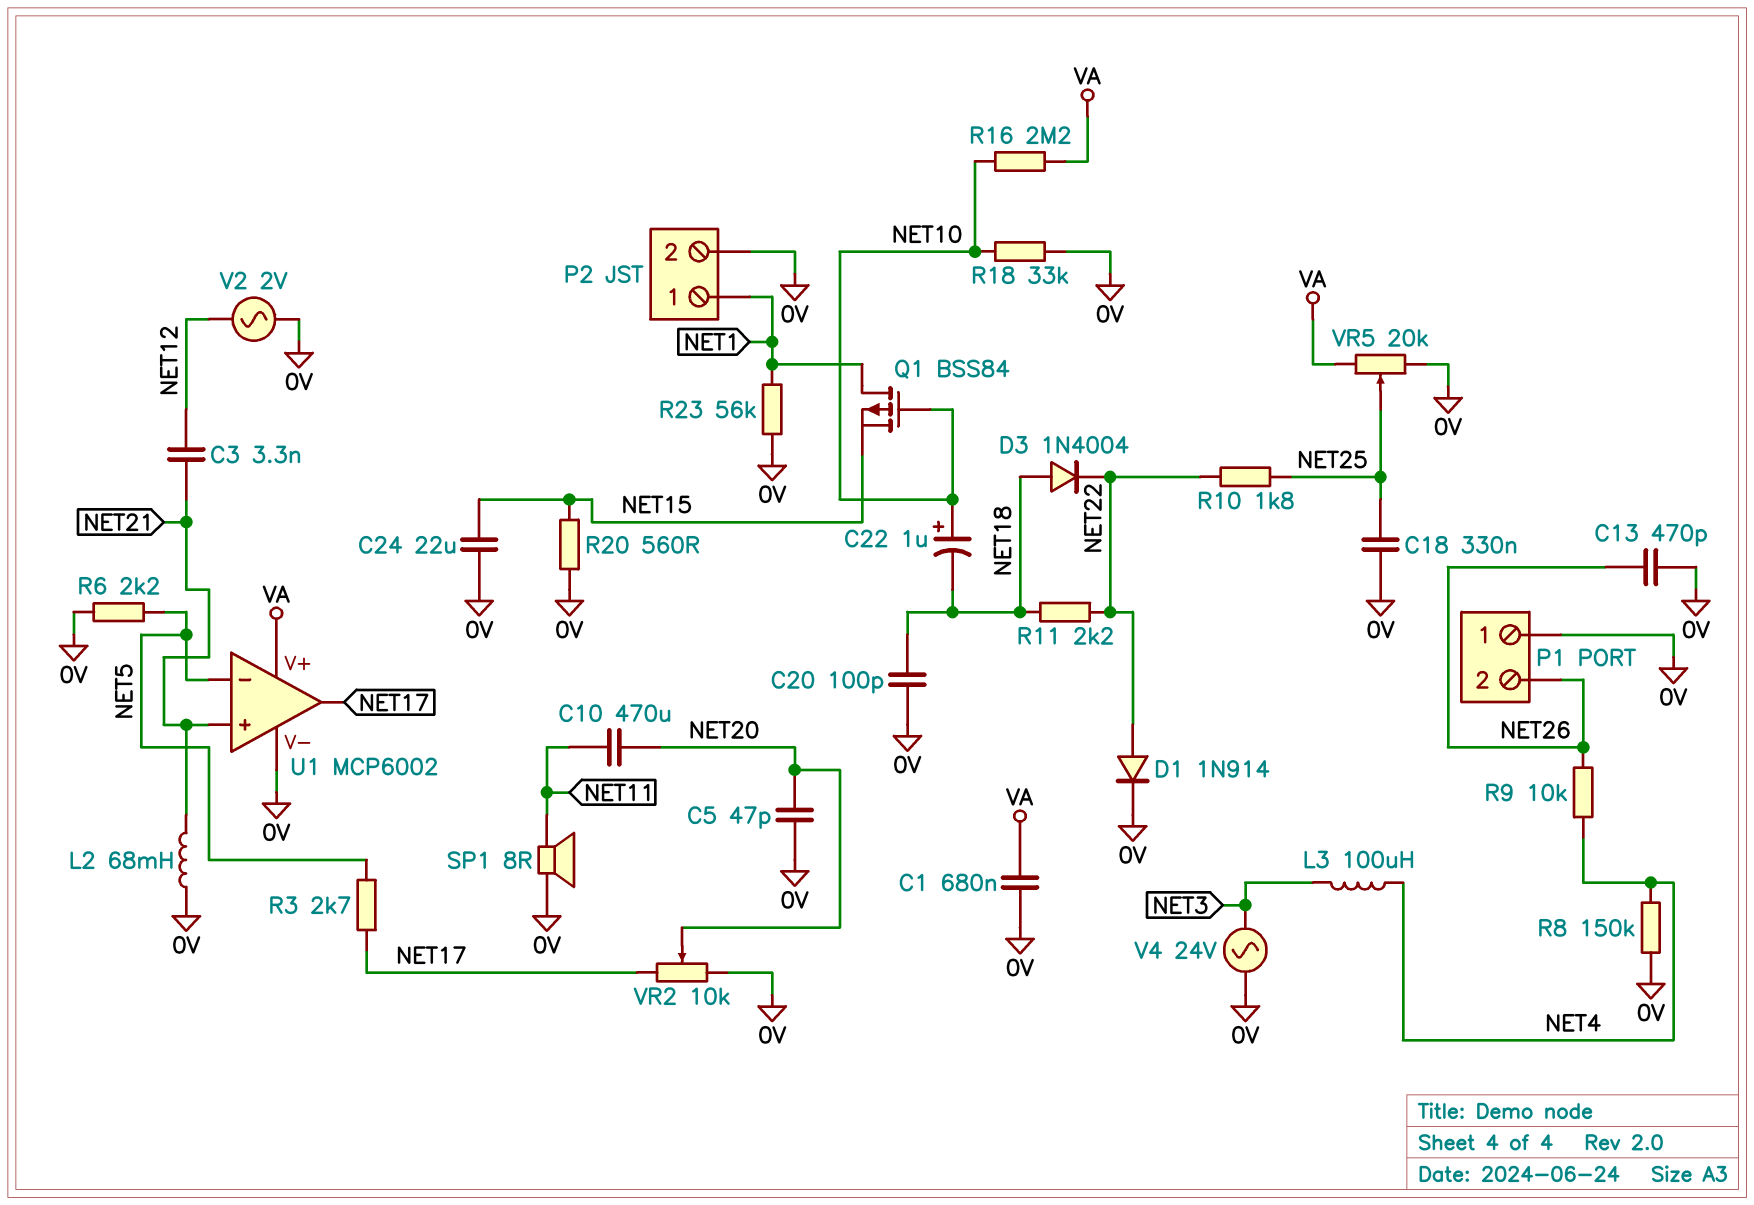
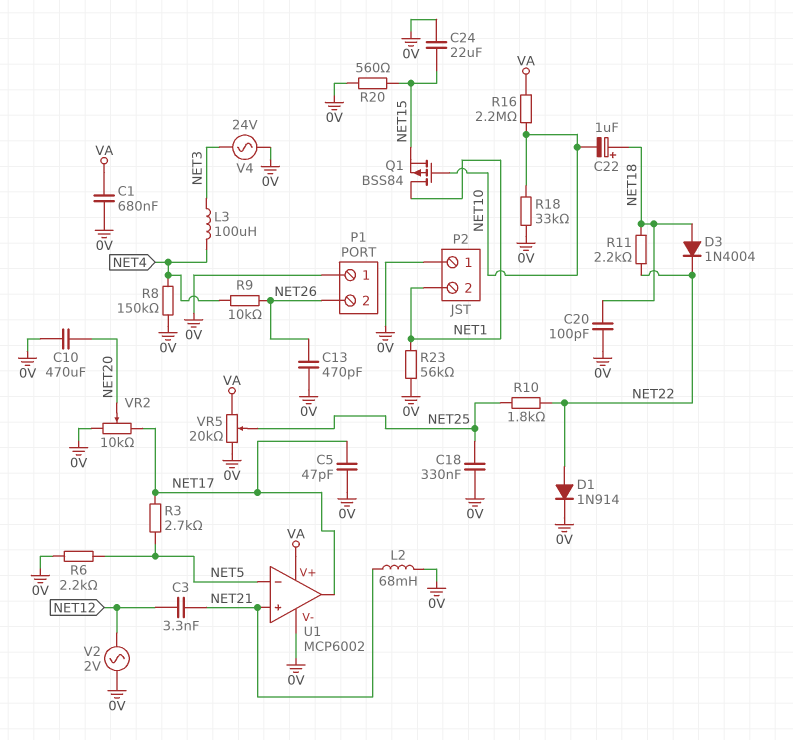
C5: 47pF (0V, NET20) -> 47pF (0V, NET17)
C10: 470uF (NET11, NET20) -> 470uF (0V, NET20)
C22: 1uF (plus NET10, minus NET18) -> 1uF (plus NET18, minus NET10)
P2 pin 1: NET1 -> 0V
P2 pin 2: 0V -> NET1
SP1: speaker 8R (0V, NET11) -> none

